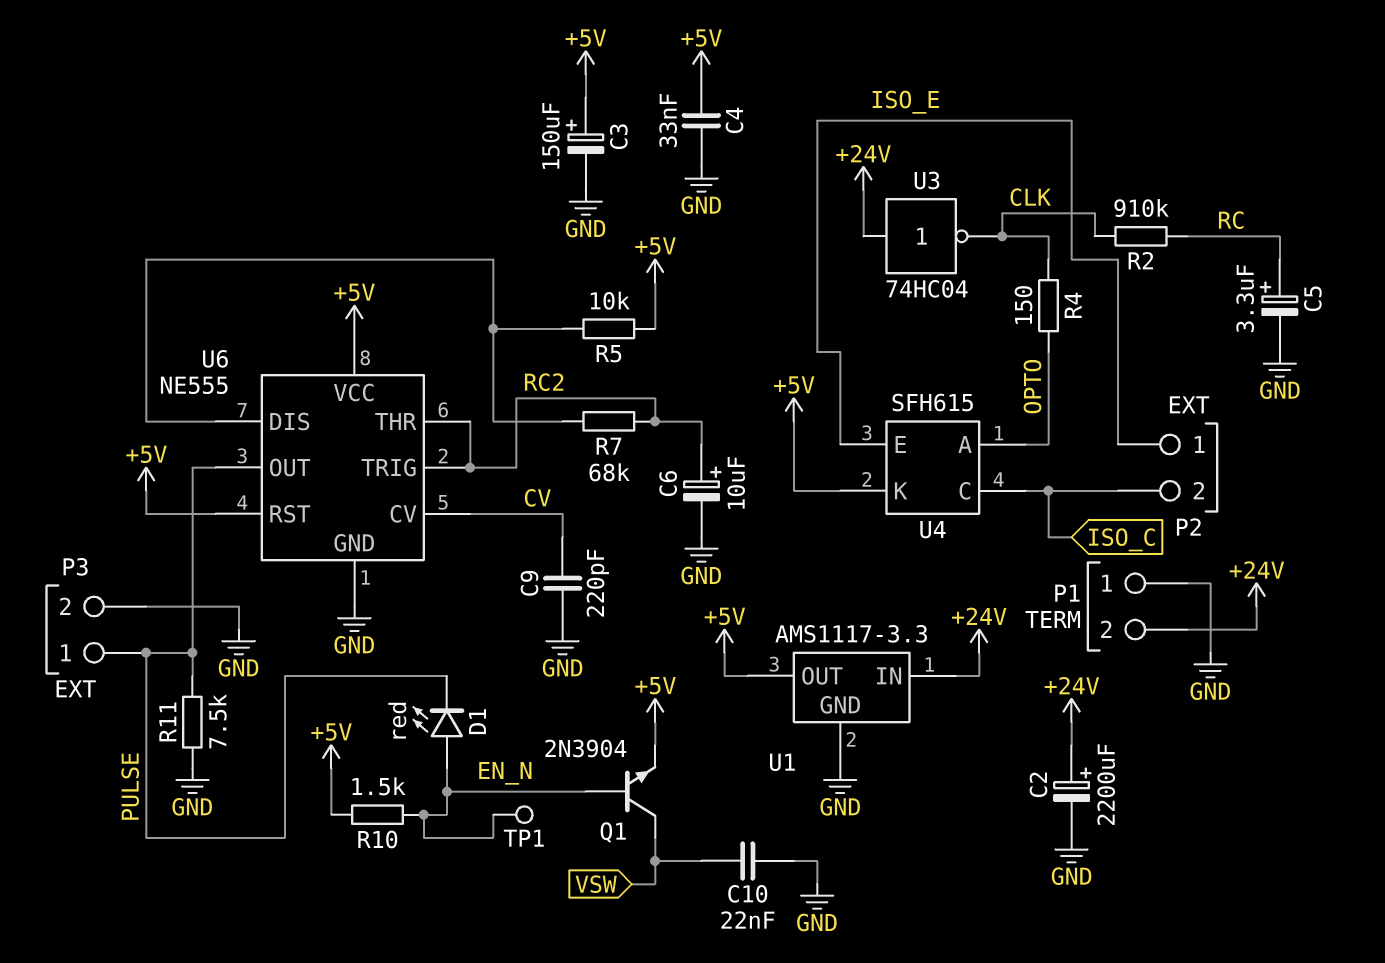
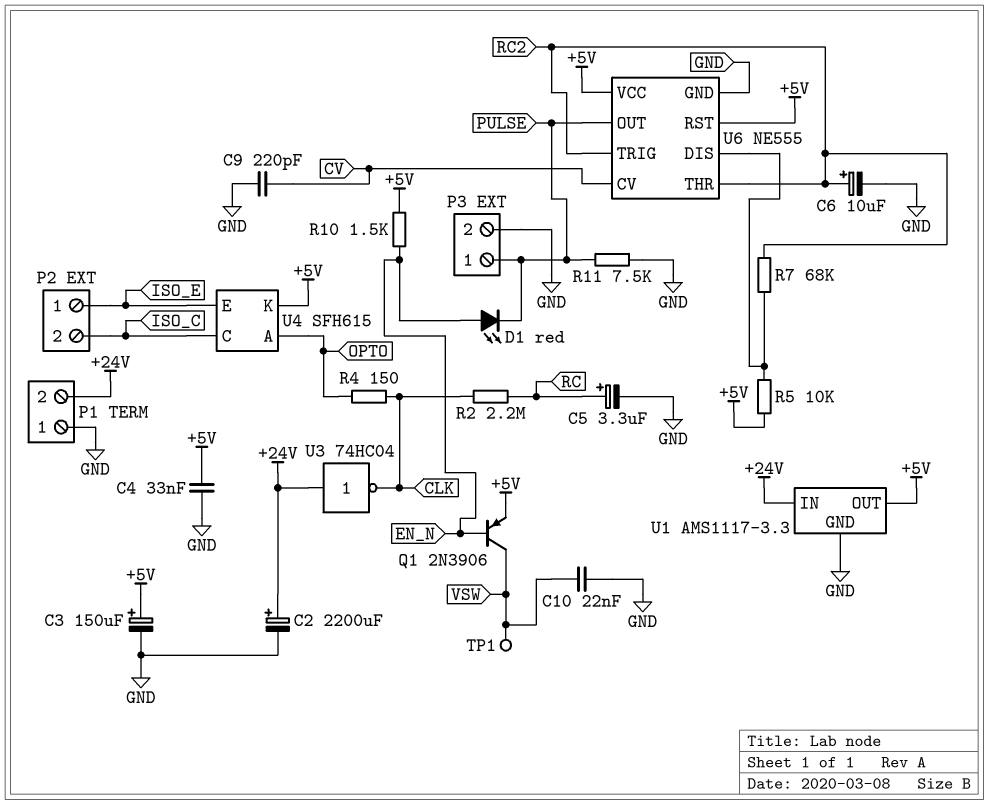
Q1: NPN 2N3904 (B EN_N, C VSW, E +5V) -> PNP 2N3906 (B EN_N, C VSW, E +5V)
R2: 910k (CLK, RC) -> 2.2M (CLK, RC)
TP1: test point (EN_N) -> test point (VSW)

